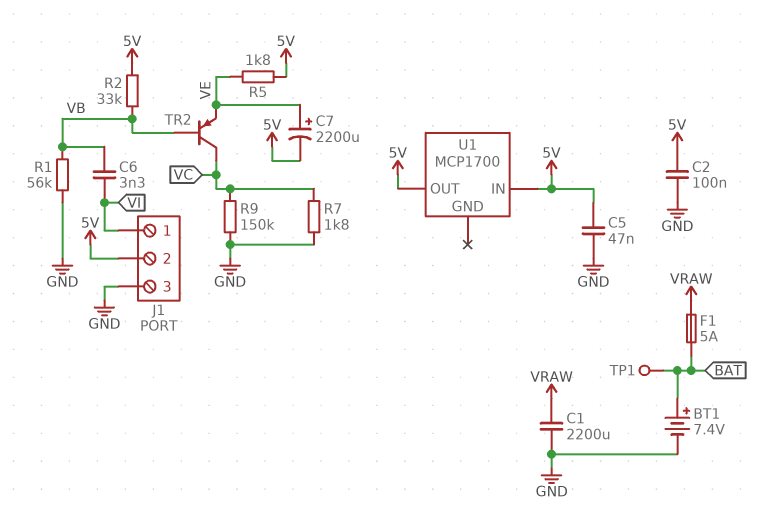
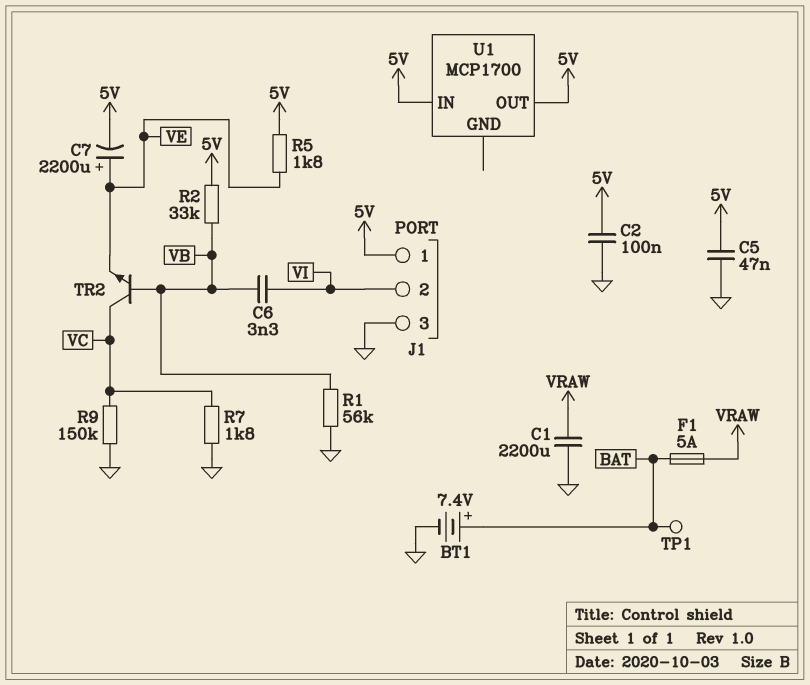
J1 pin 1: VI -> 5V
J1 pin 2: 5V -> VI
TR2: PNP (B VB, C VC, E VE) -> NPN (B VB, C VC, E VE)

